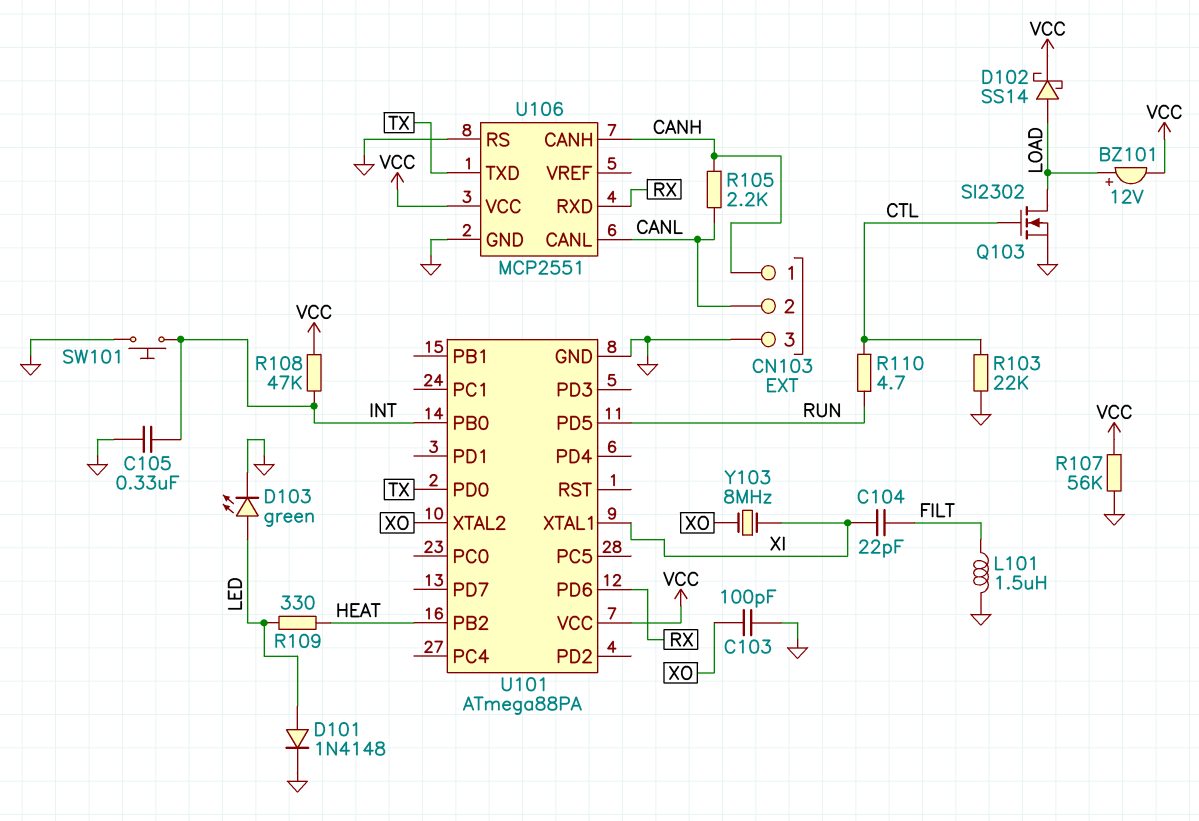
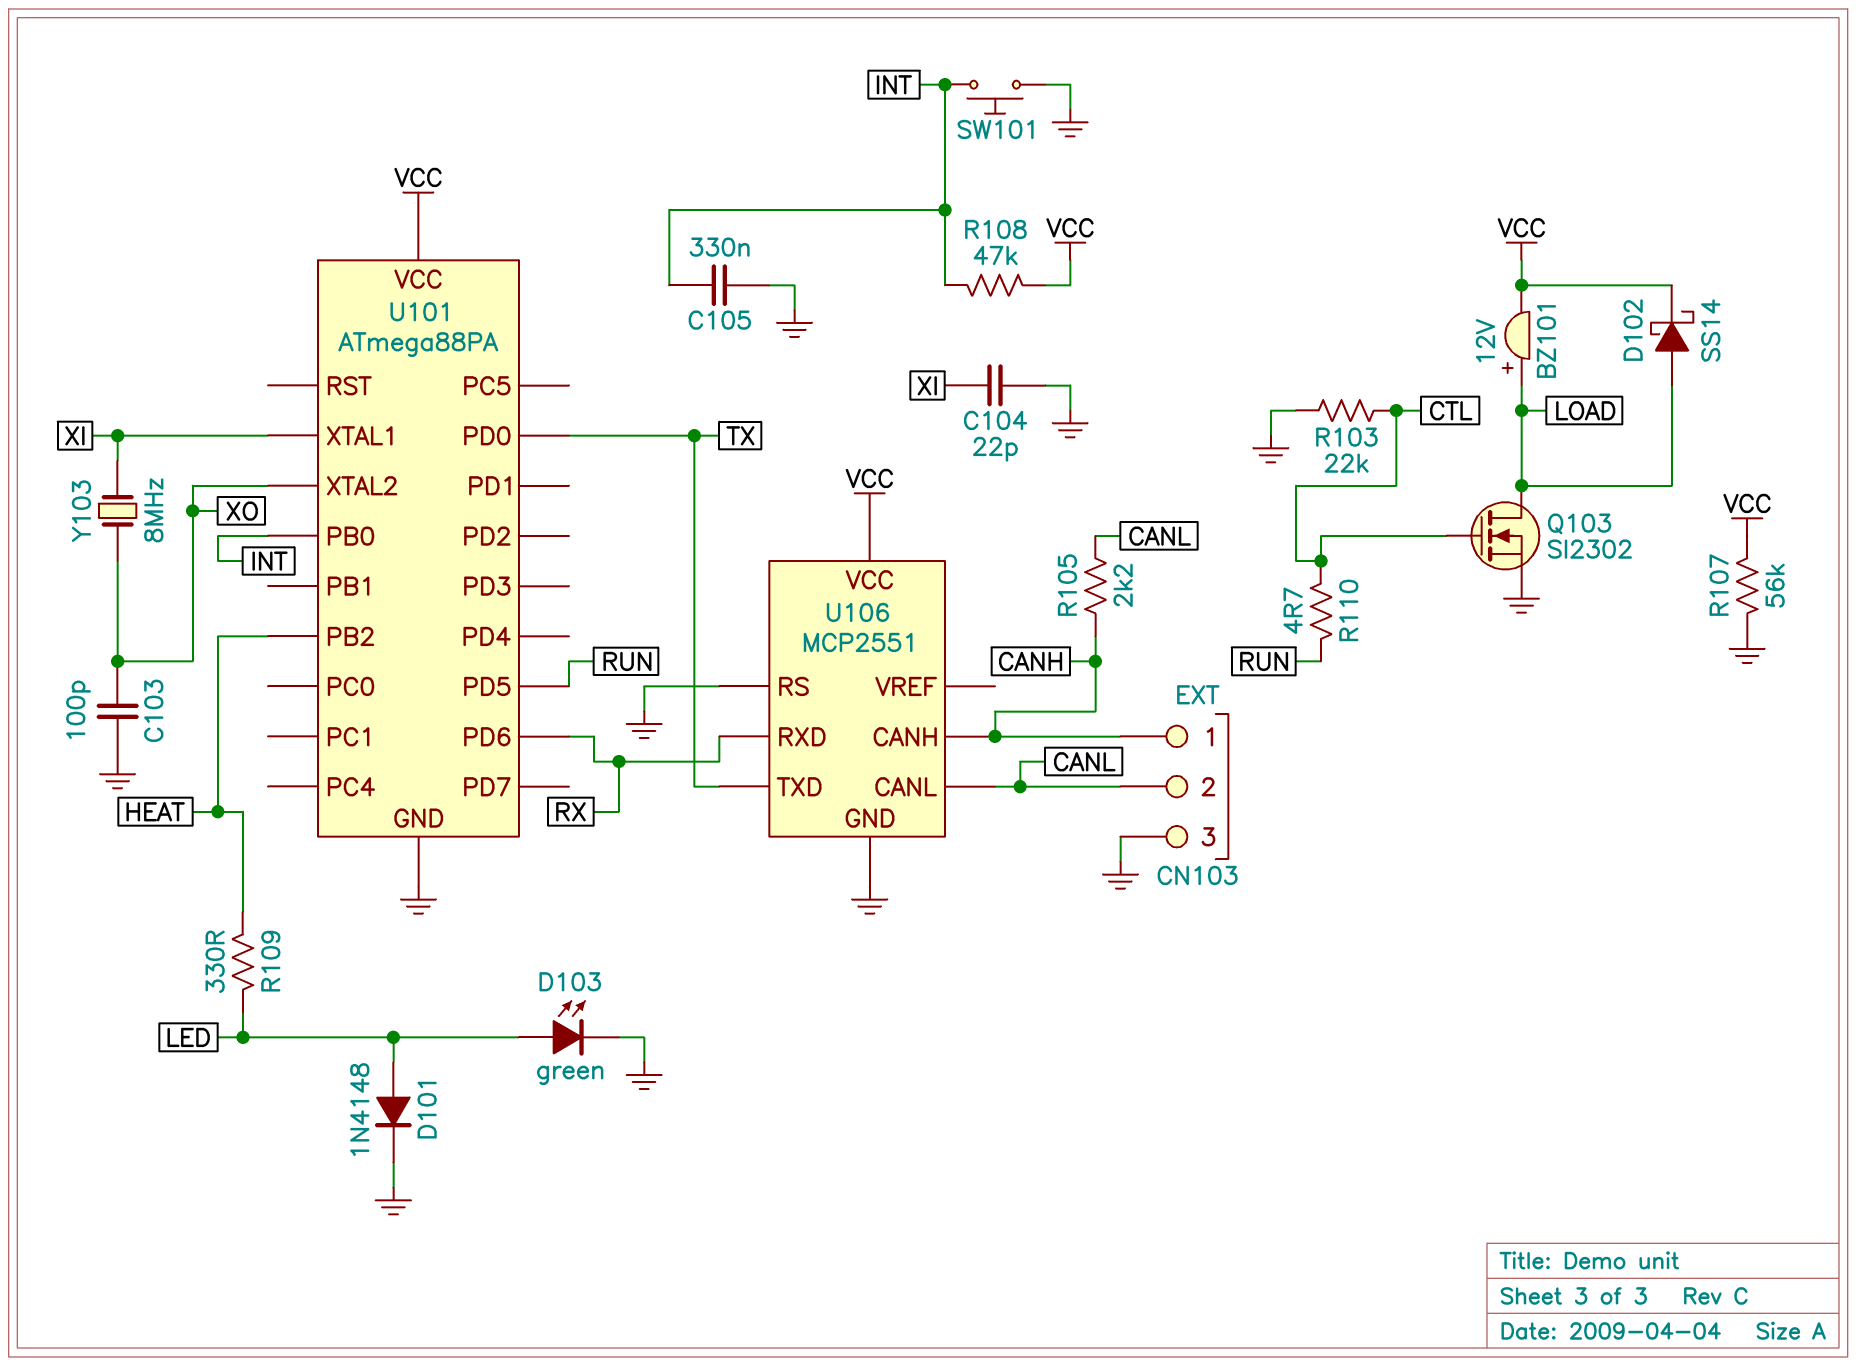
C104: 22pF (FILT, XI) -> 22pF (GND, XI)
L101: 1.5uH (FILT, GND) -> none

